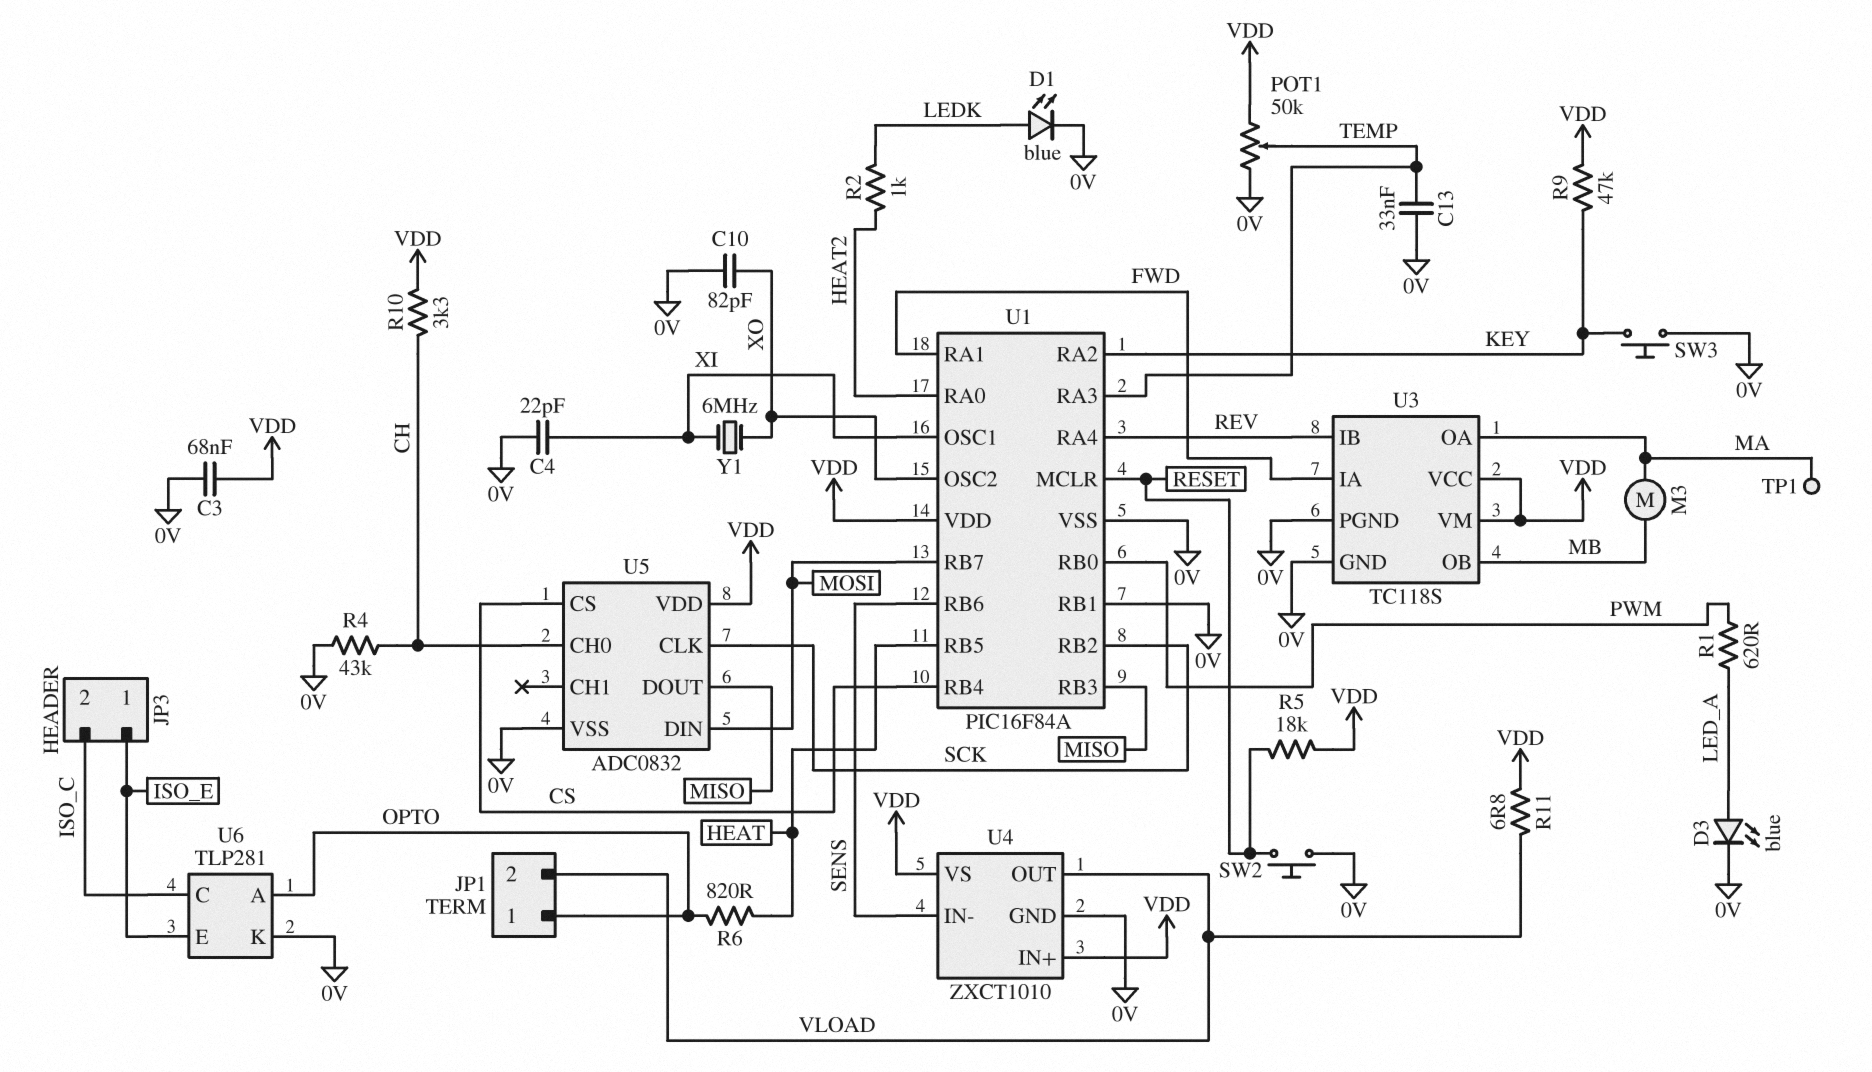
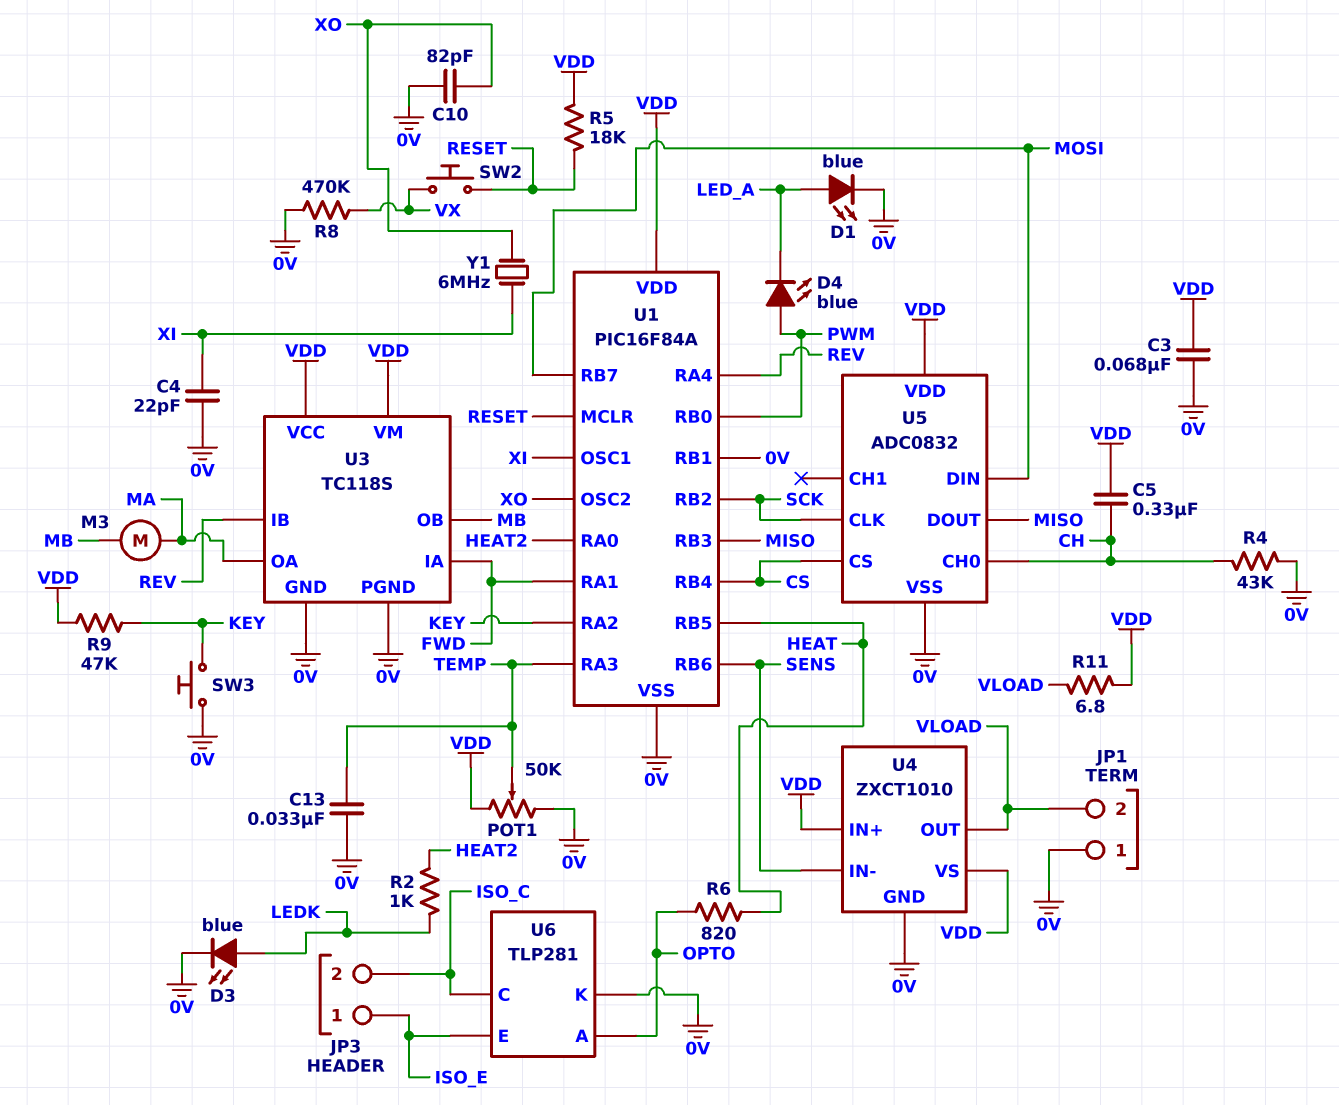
C5: none -> 330nF (CH, VDD)
D1: LED blue (A LEDK, K 0V) -> LED blue (A LED_A, K 0V)
D3: LED blue (A LED_A, K 0V) -> LED blue (A LEDK, K 0V)
D4: none -> LED blue (A PWM, K LED_A)
JP1 pin 1: OPTO -> 0V
R1: 620 (LED_A, PWM) -> none
R8: none -> 470k (0V, VX)
R10: 3.3k (CH, VDD) -> none
SW2: button (0V, RESET) -> button (RESET, VX)
TP1: test point (MA) -> none

